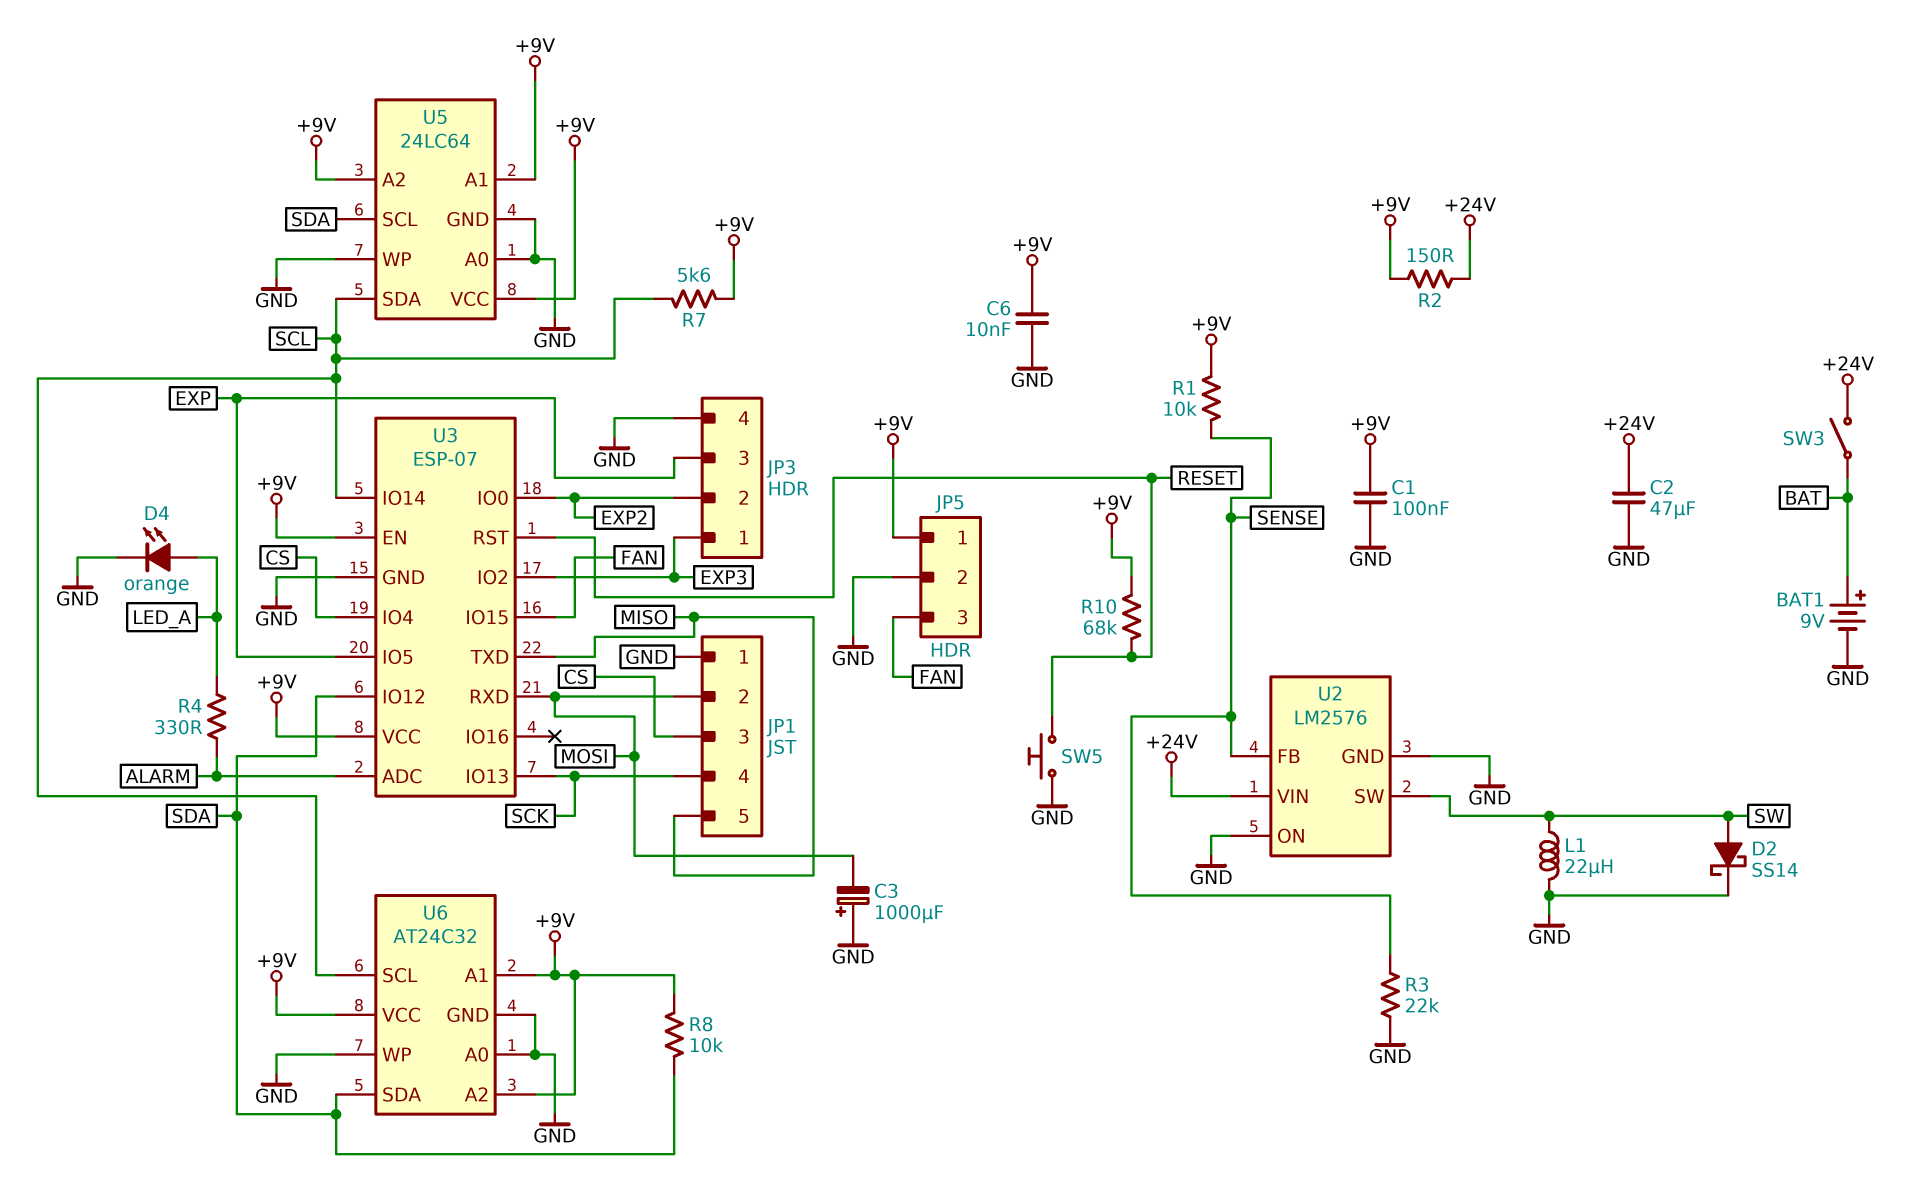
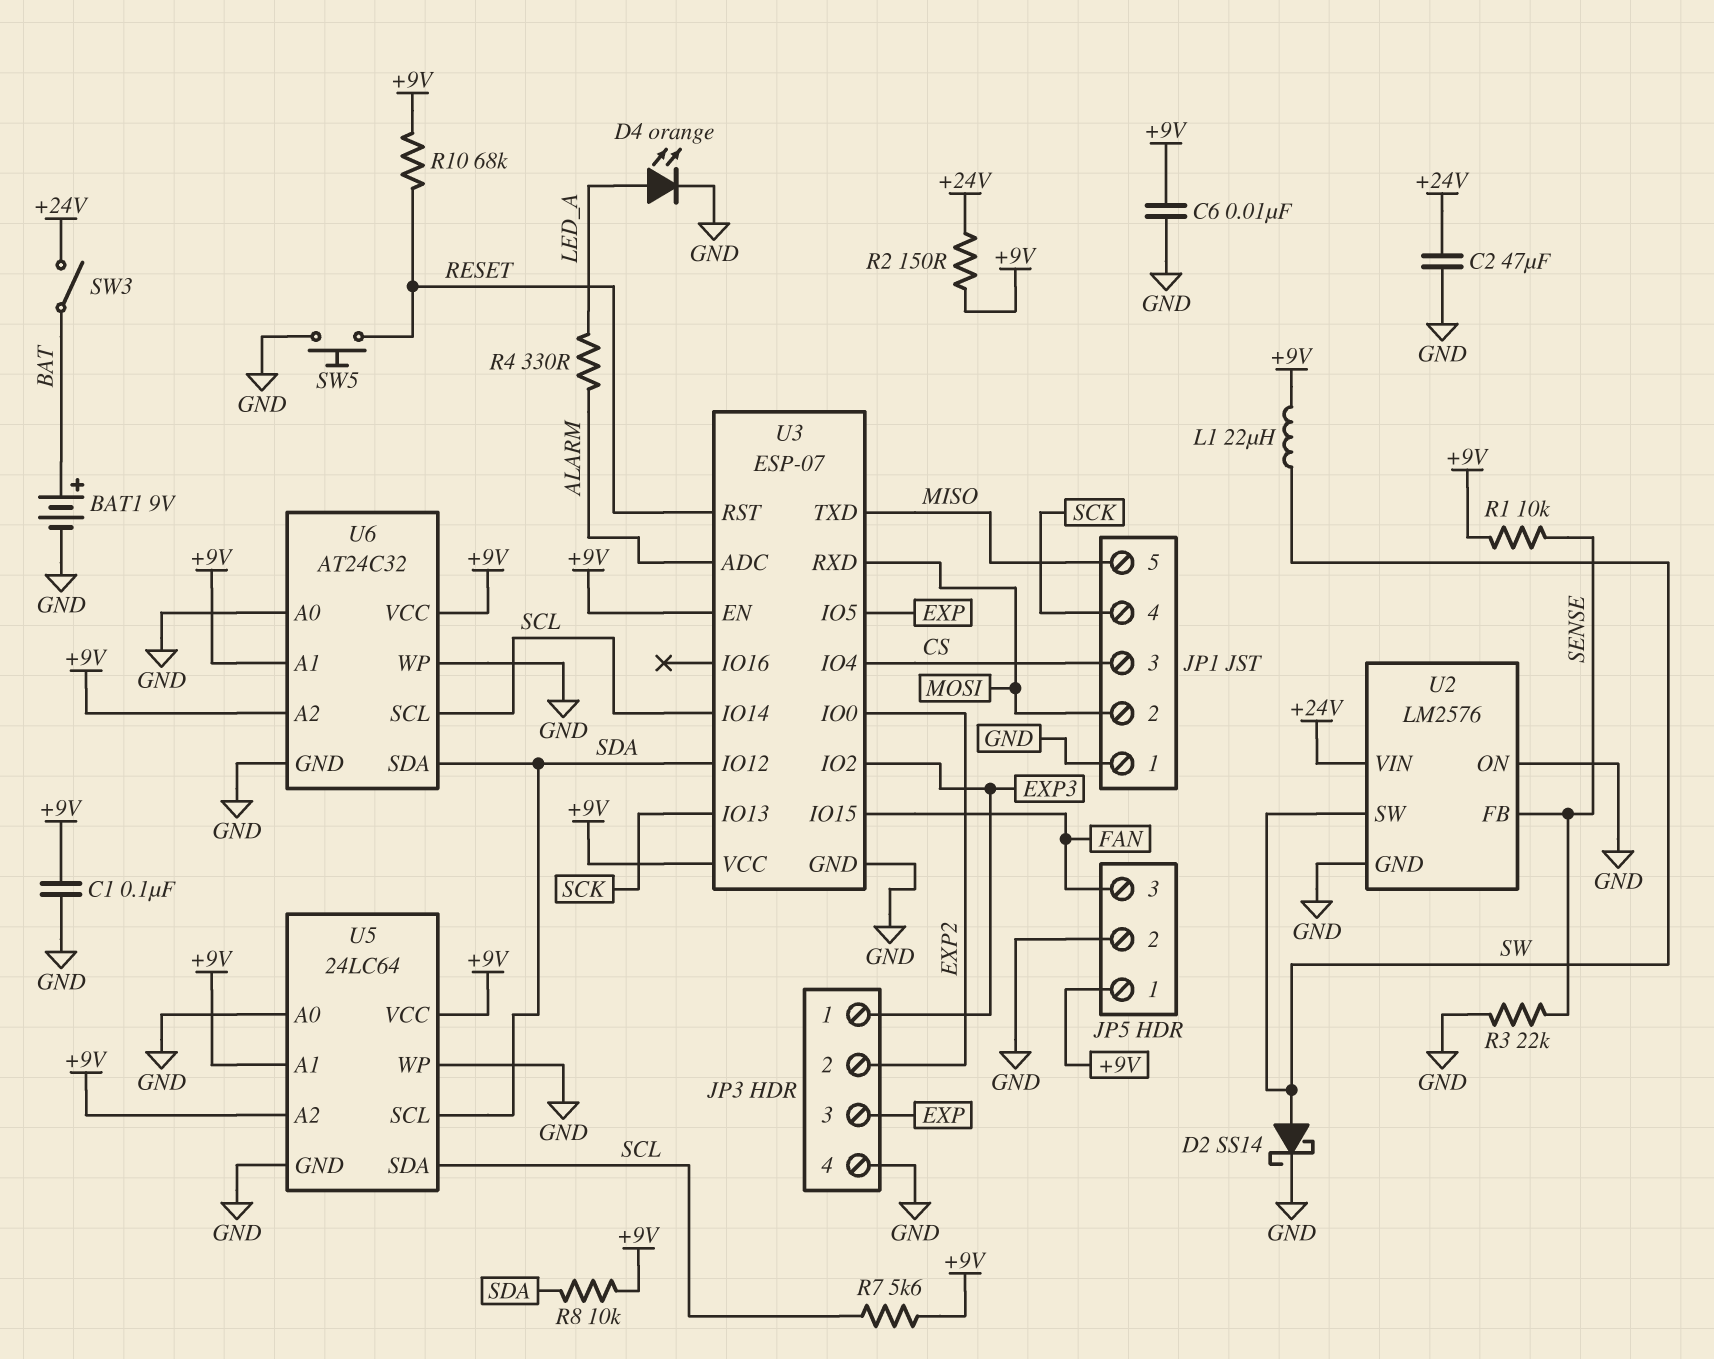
C3: 1000uF (plus GND, minus MOSI) -> none
L1: 22uH (GND, SW) -> 22uH (+9V, SW)

